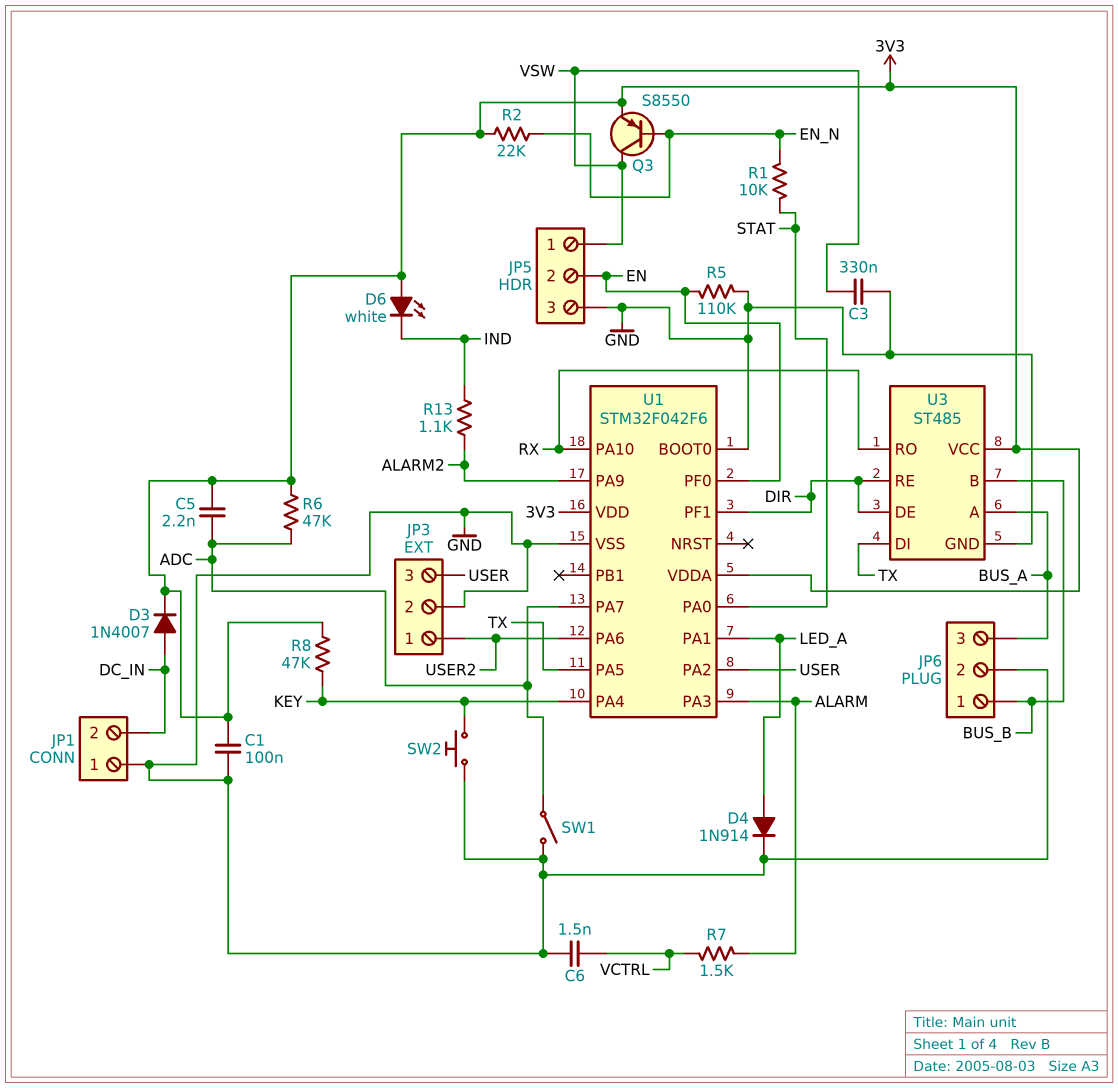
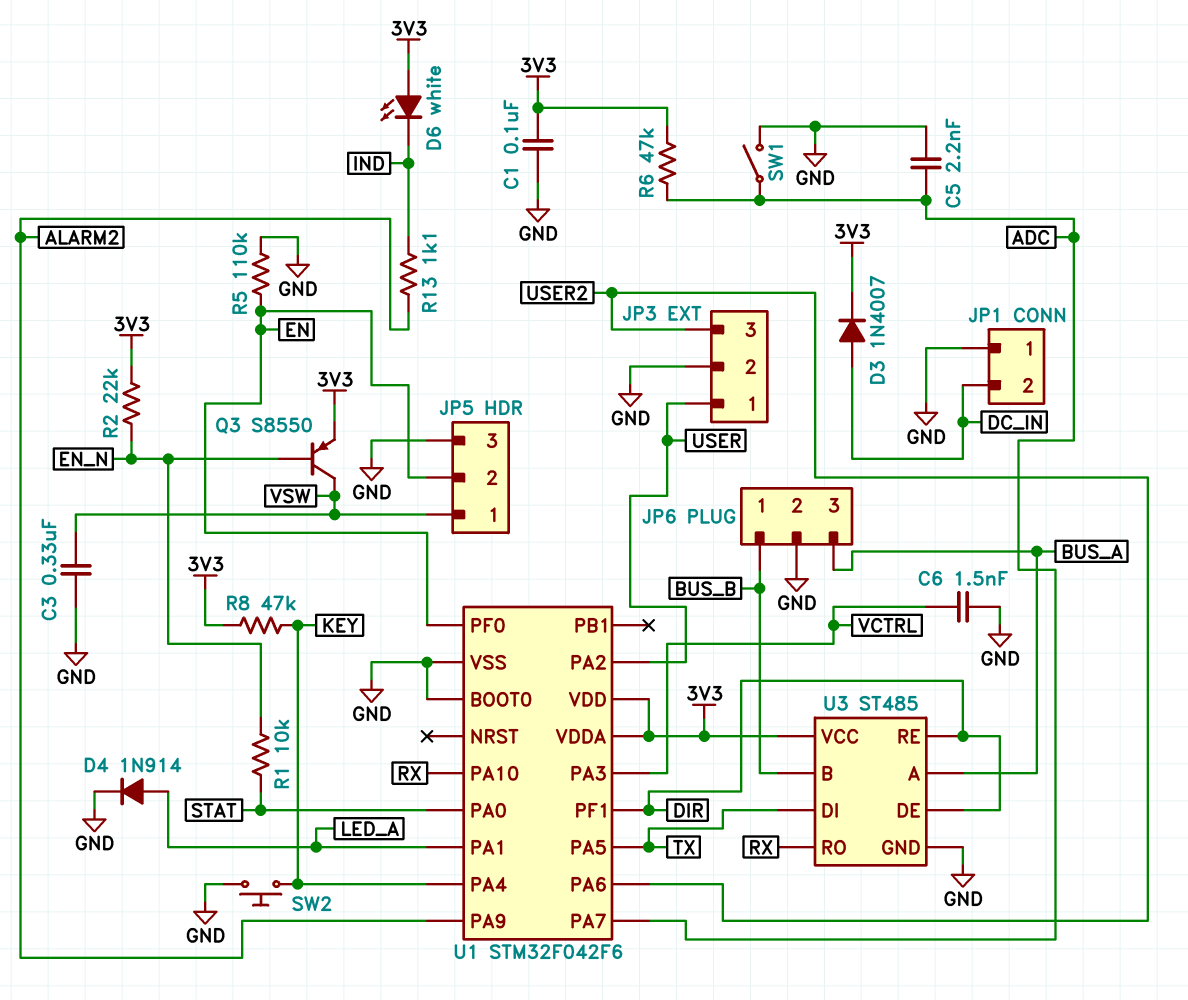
C5: 2.2nF (3V3, ADC) -> 2.2nF (ADC, GND)
JP3 pin 1: USER2 -> USER
JP3 pin 3: USER -> USER2
R7: 1.5k (ALARM, VCTRL) -> none
U1 pin PA3: ALARM -> VCTRL

